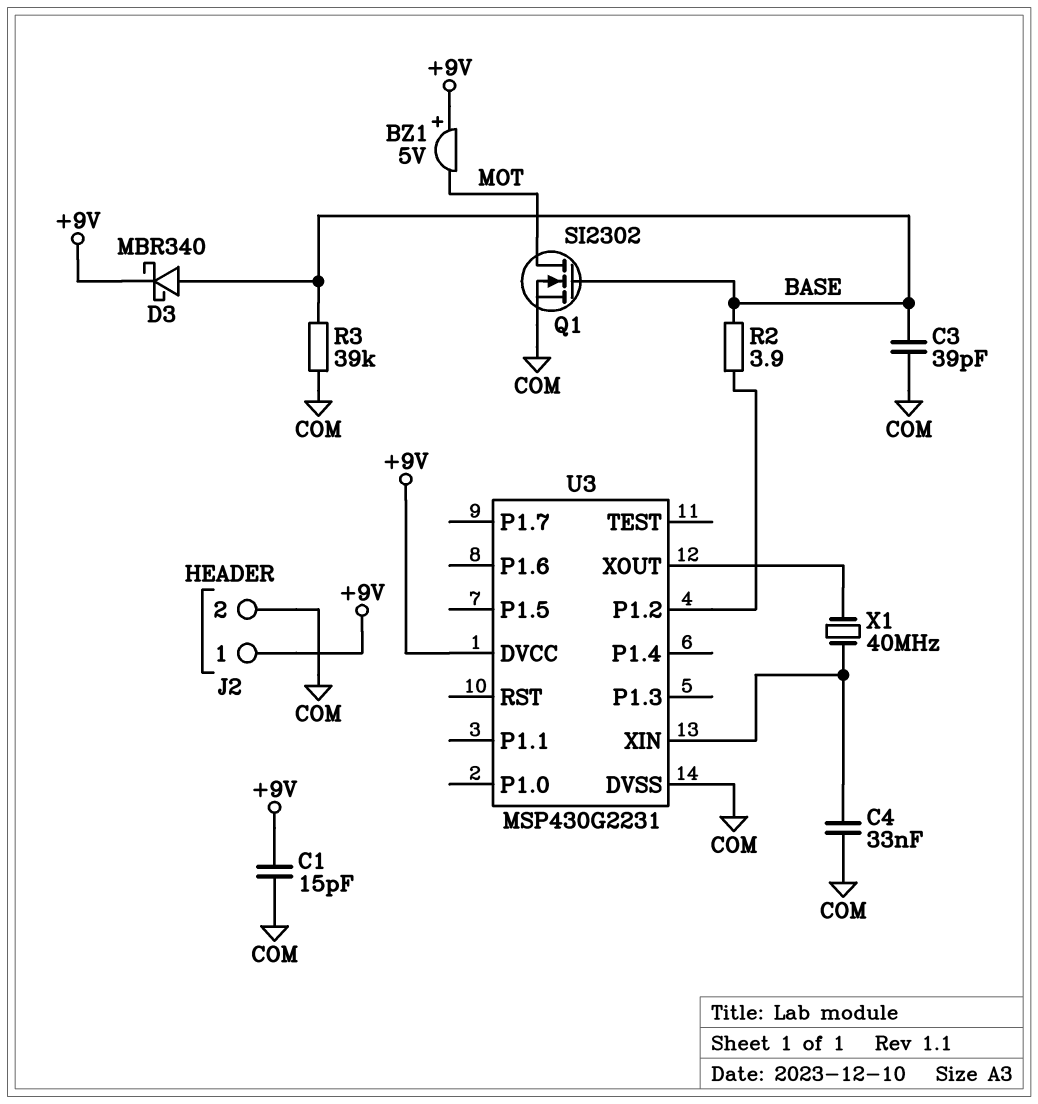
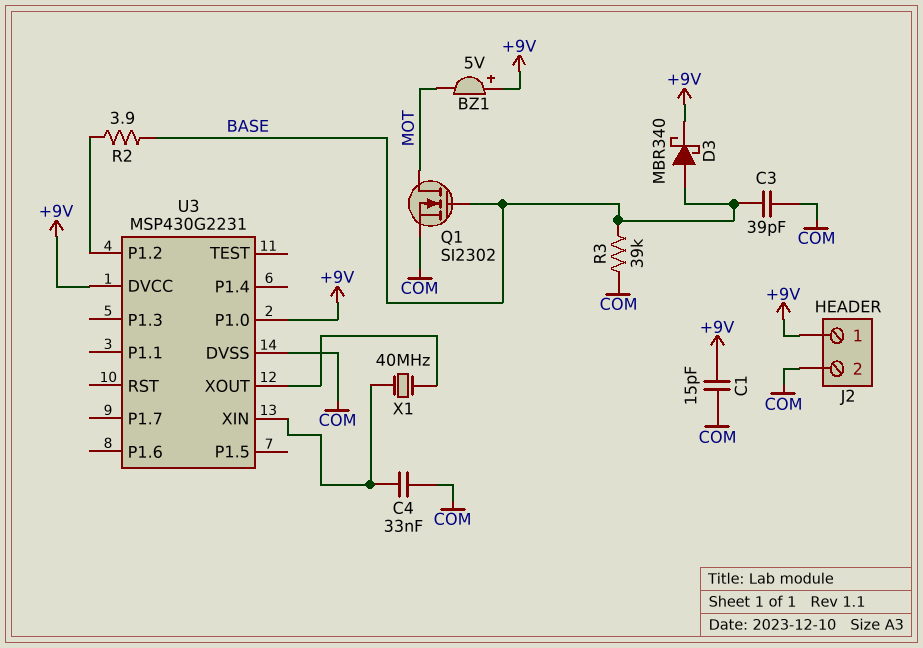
U3 pin P1.0: none -> +9V

